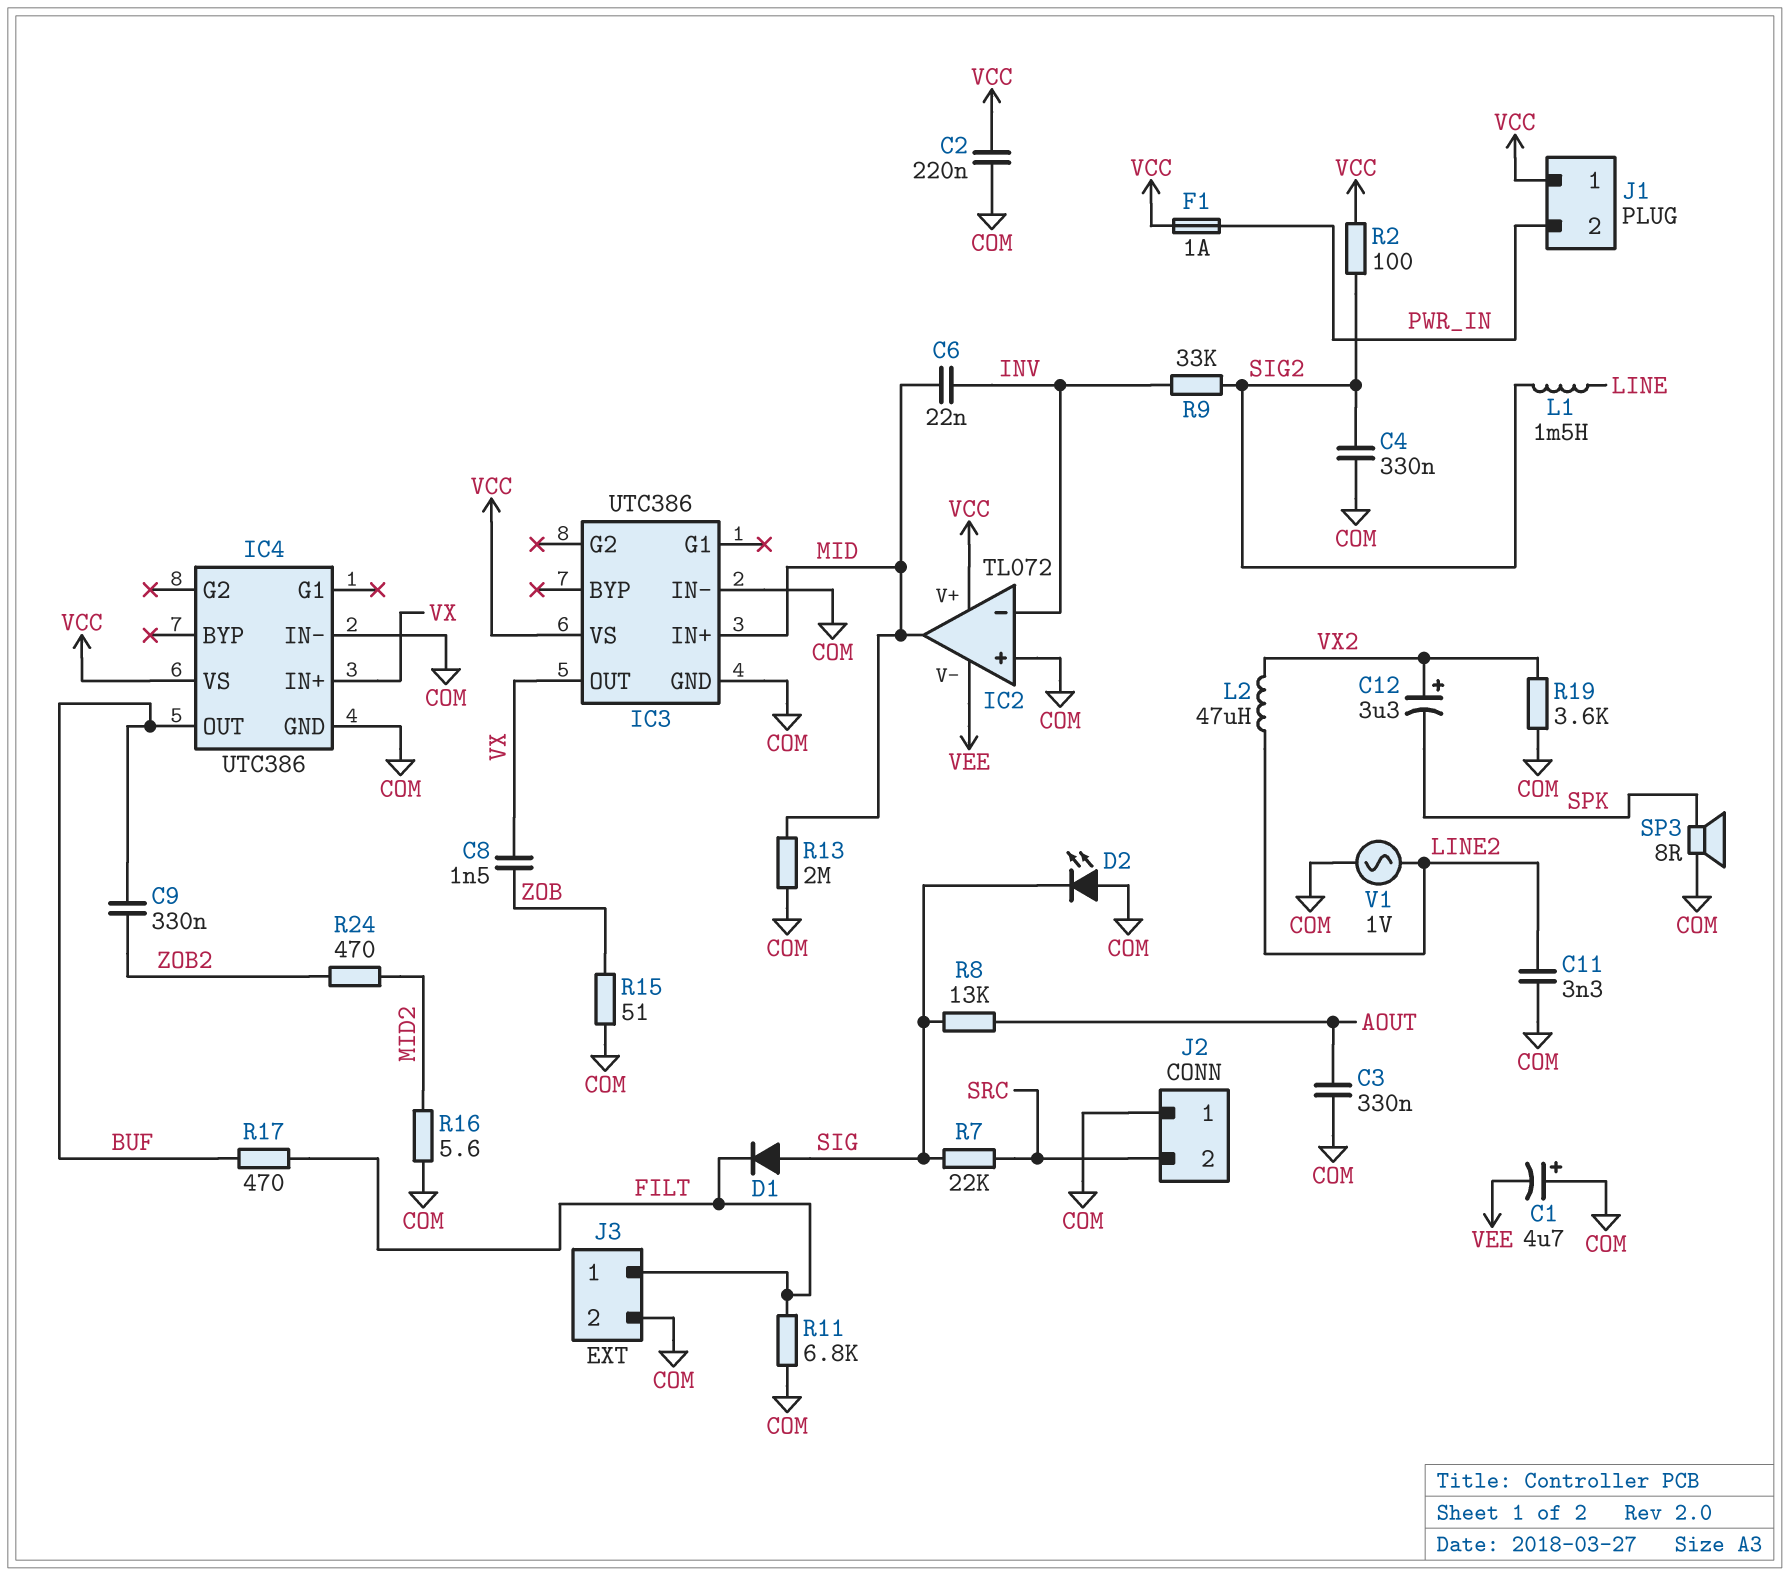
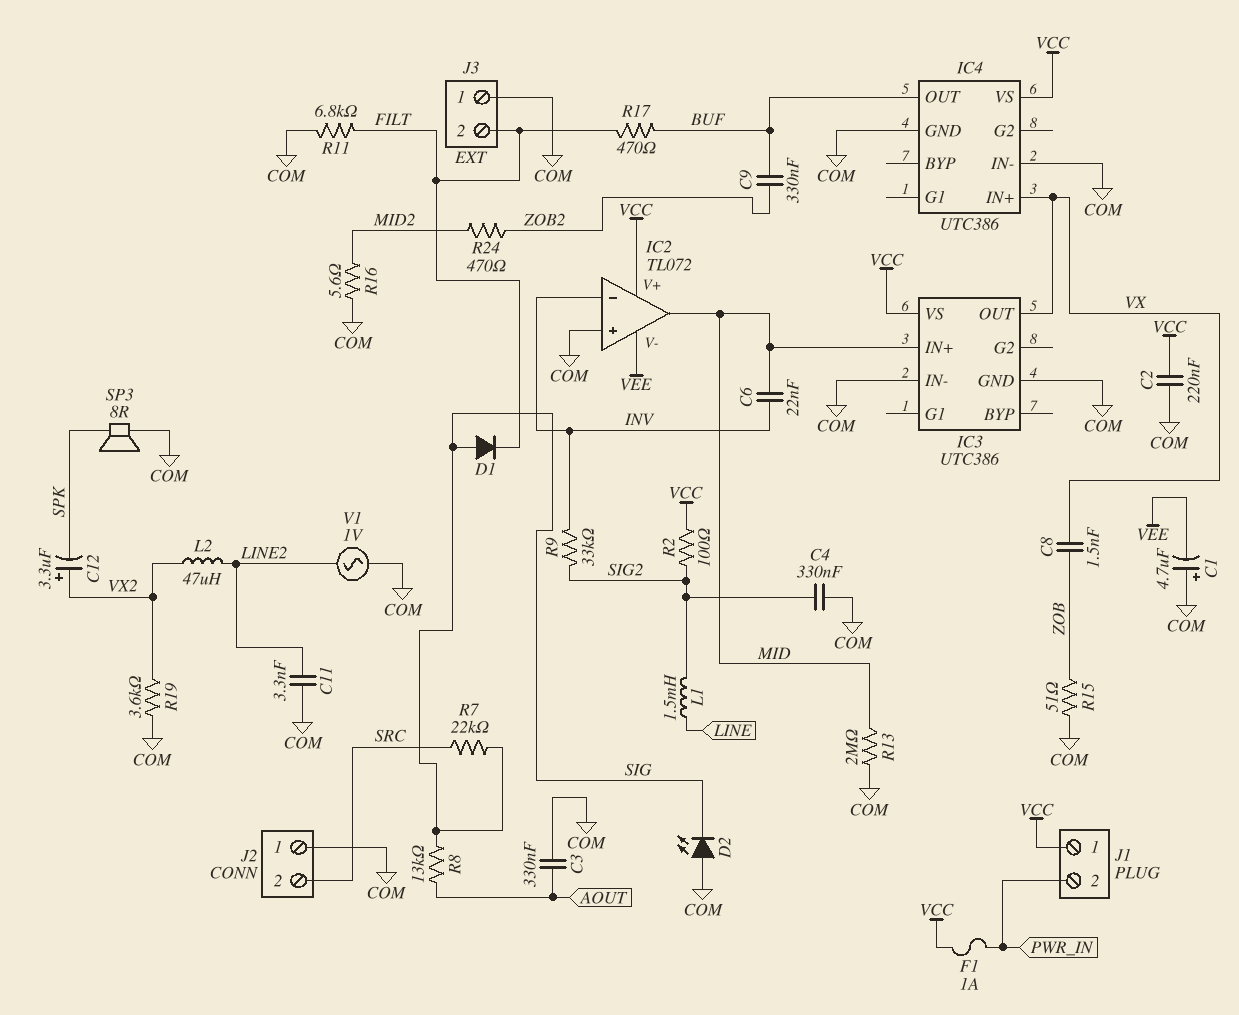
J3 pin 1: FILT -> COM
J3 pin 2: COM -> FILT

